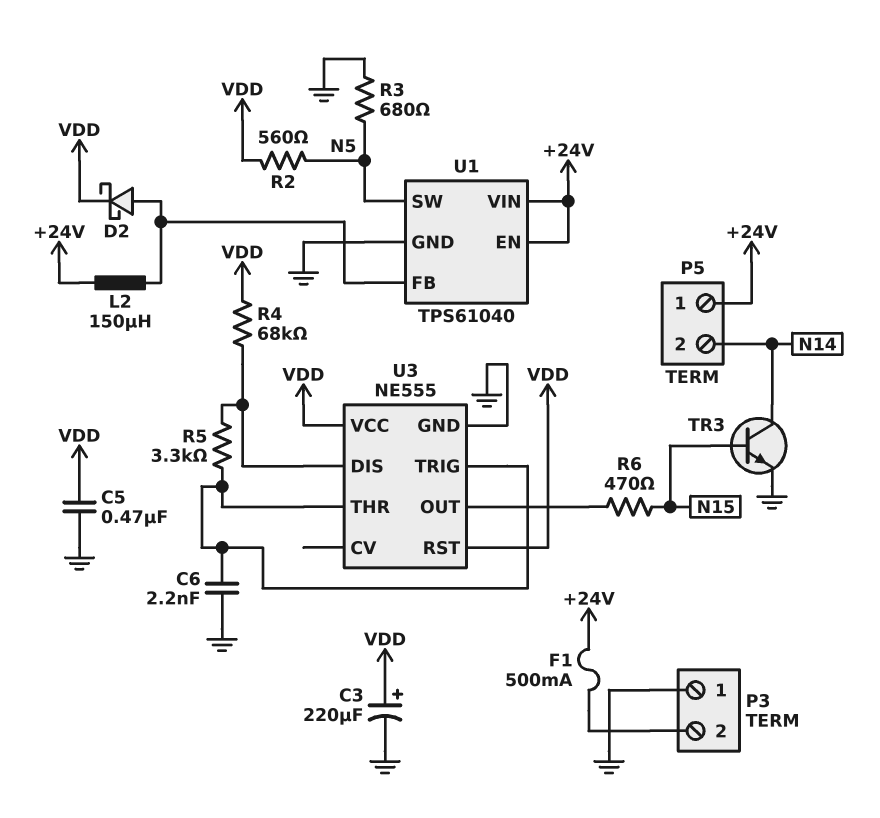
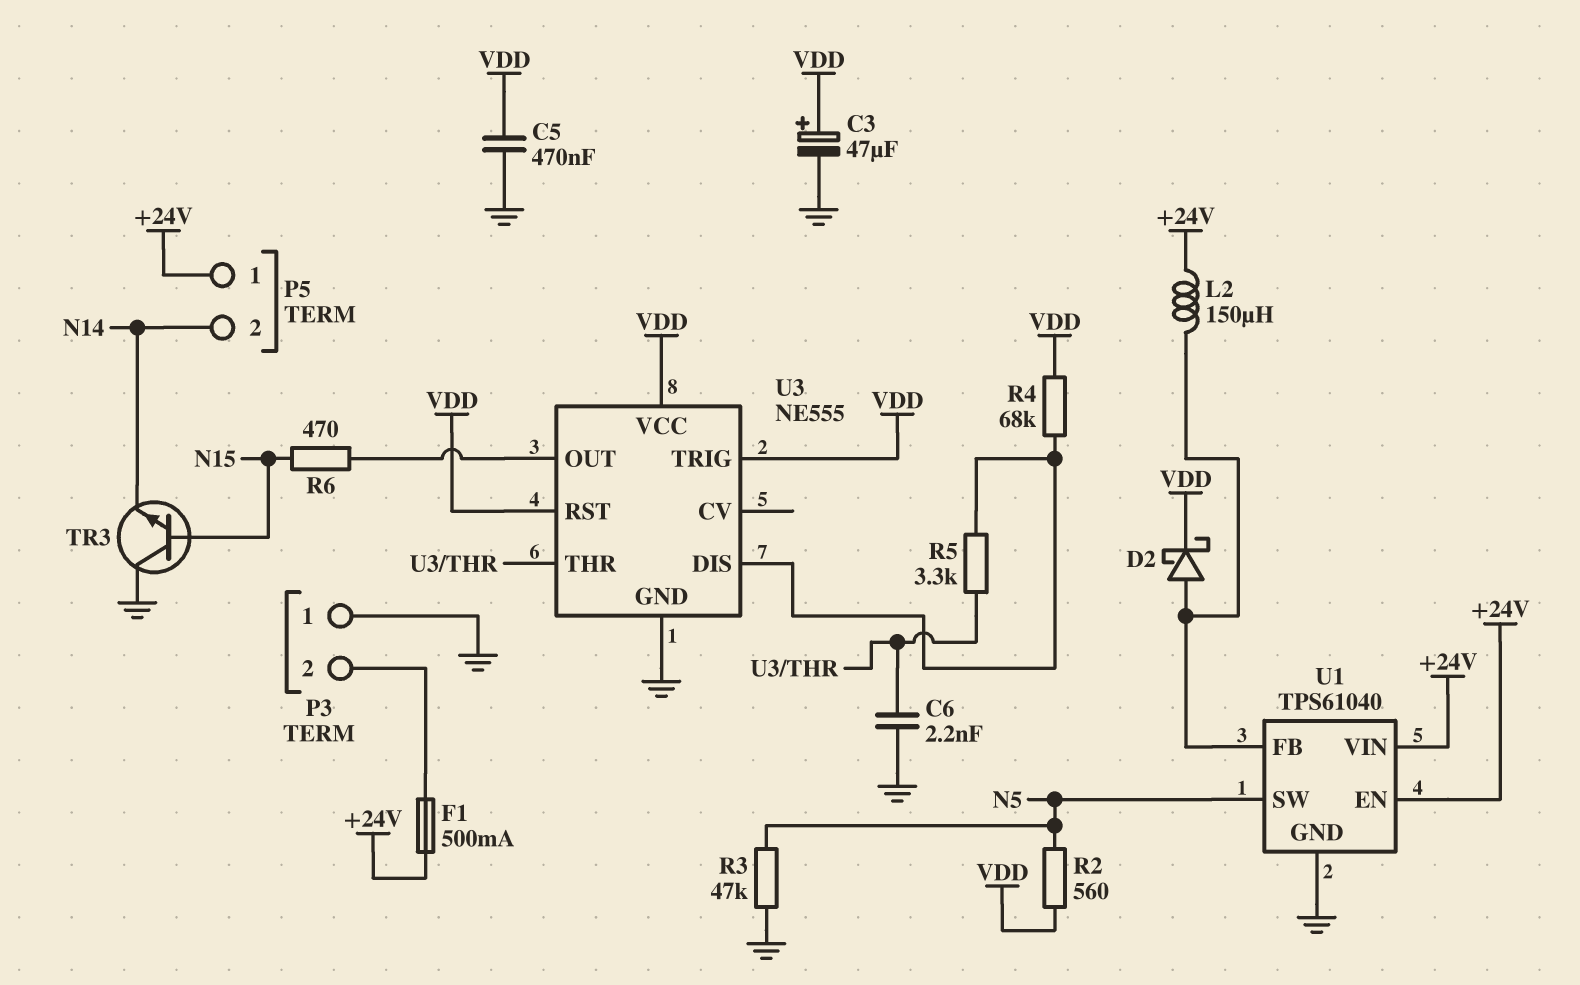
C3: 220uF (plus VDD, minus GND) -> 47uF (plus VDD, minus GND)
R3: 680 (GND, N5) -> 47k (GND, N5)
TR3: NPN (B N15, C N14, E GND) -> NPN (B N15, C GND, E N14)
U3 pin TRIG: U3/THR -> VDD

